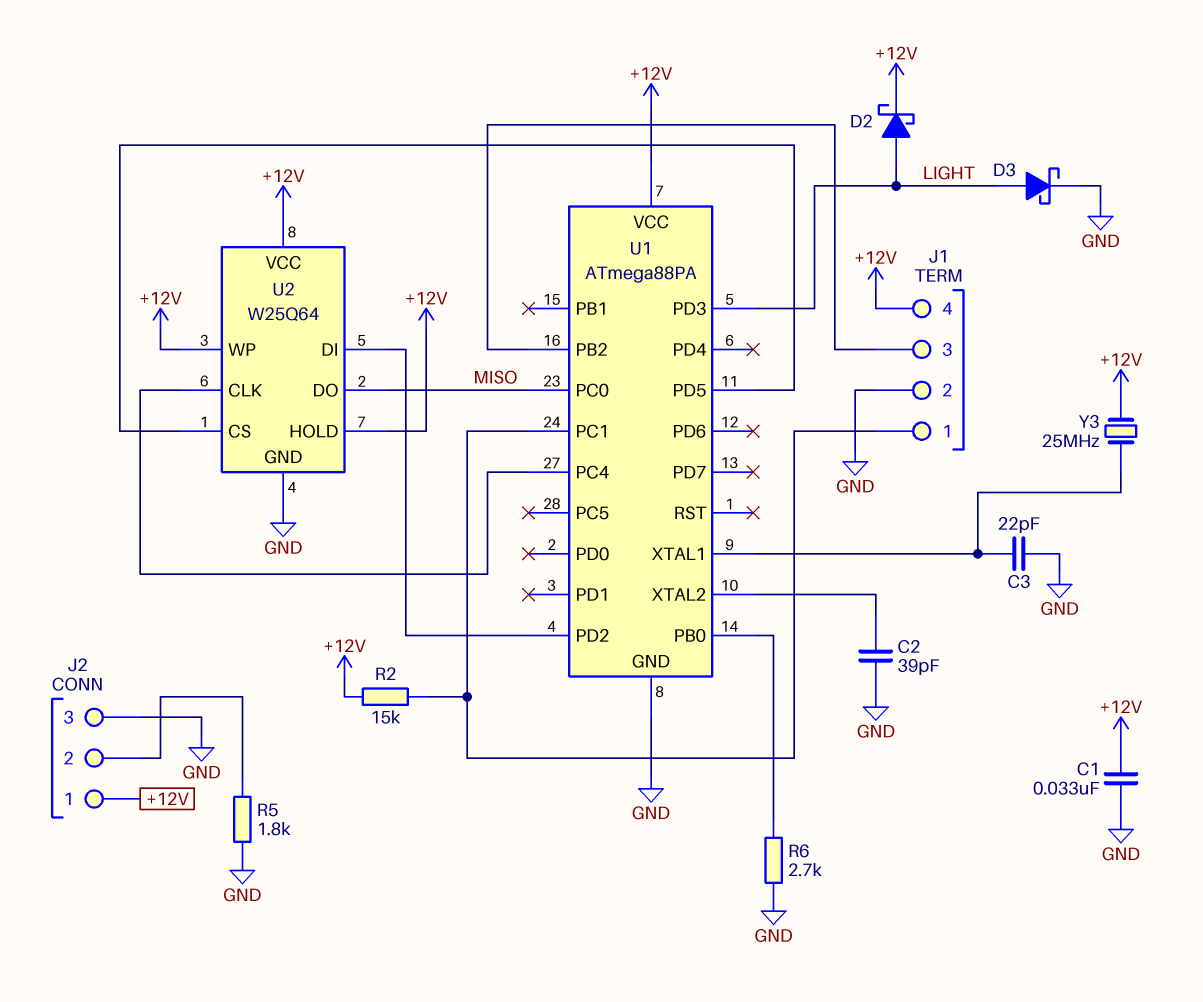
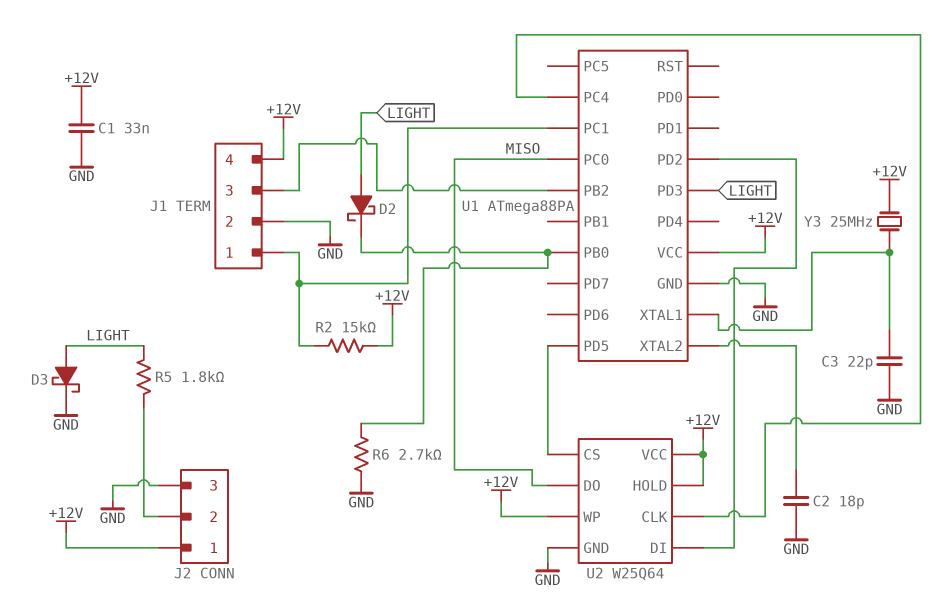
C2: 39pF (GND, U1/XTAL2) -> 18pF (GND, U1/XTAL2)
D2: schottky (A LIGHT, K +12V) -> schottky (A LIGHT, K U1/PB0)
R5: 1.8k (GND, J2/2) -> 1.8k (J2/2, LIGHT)

